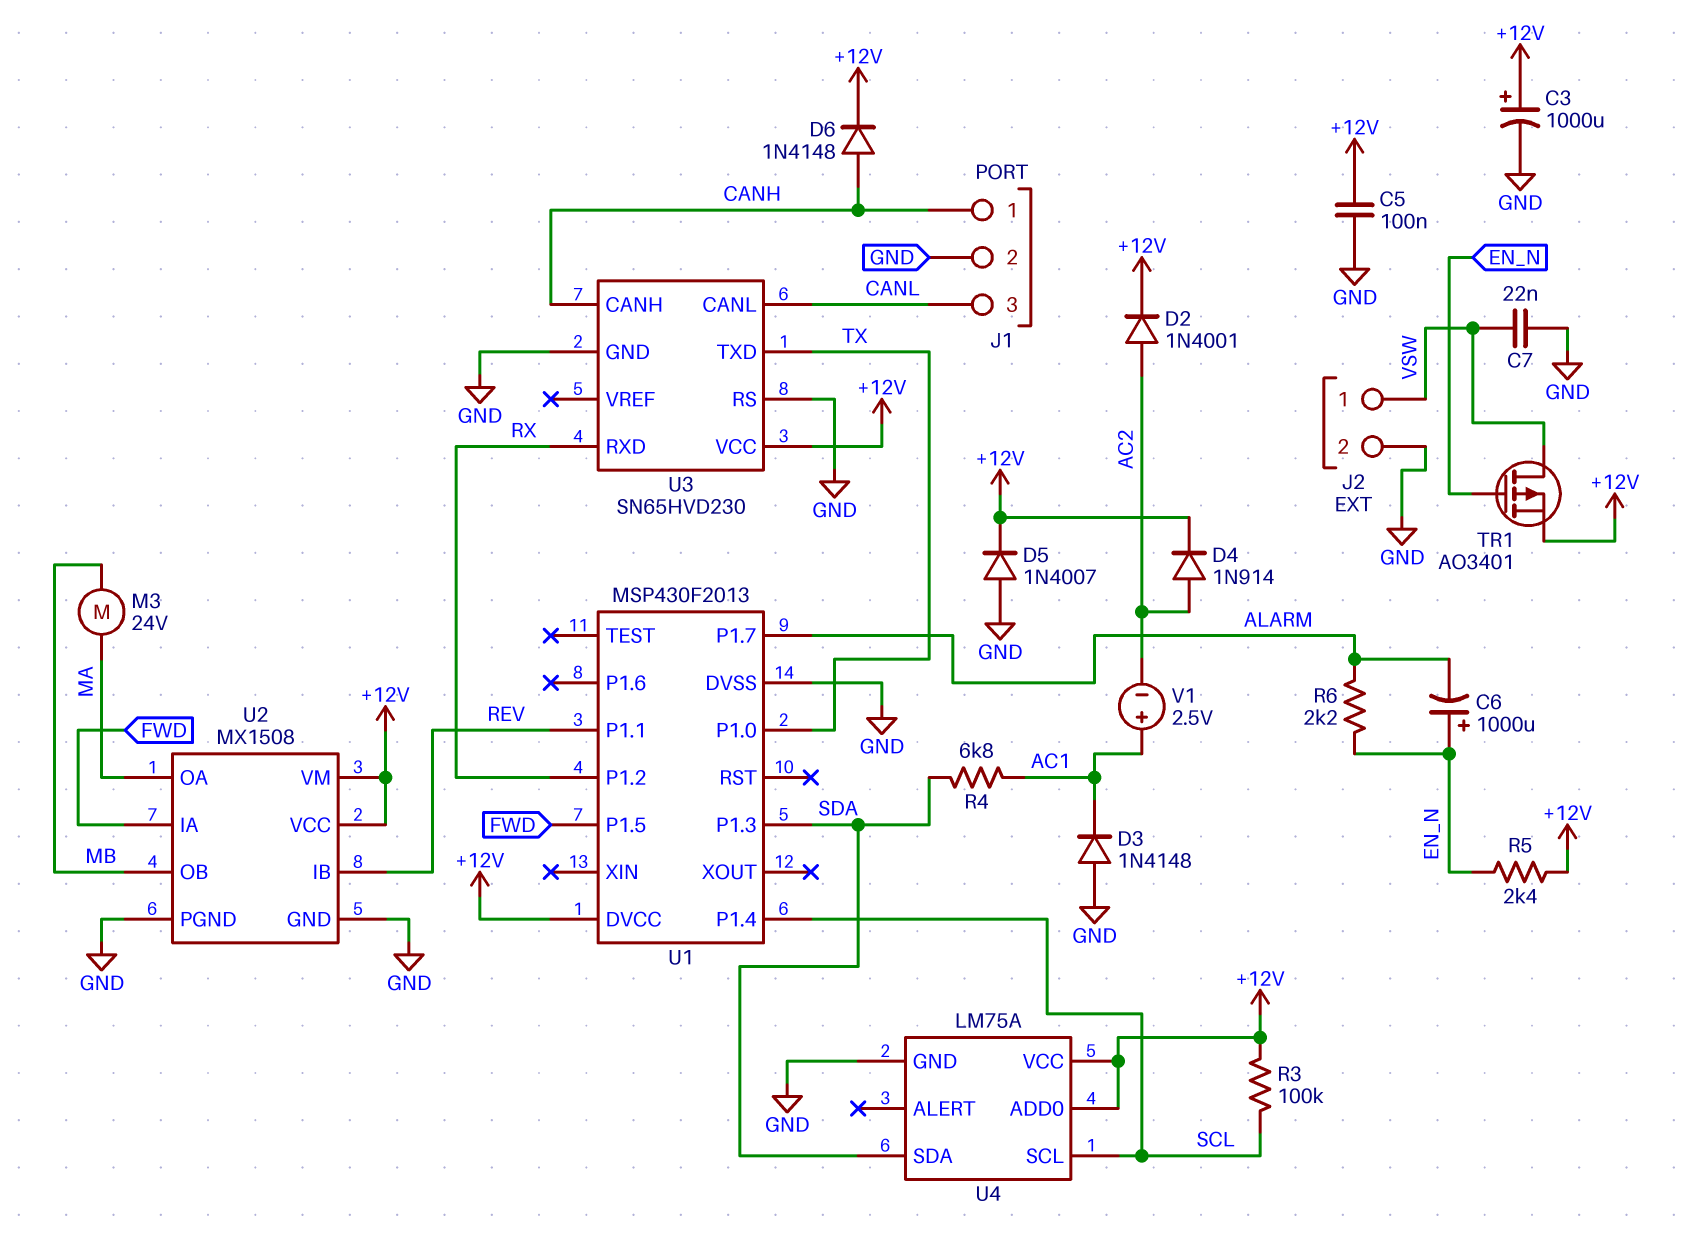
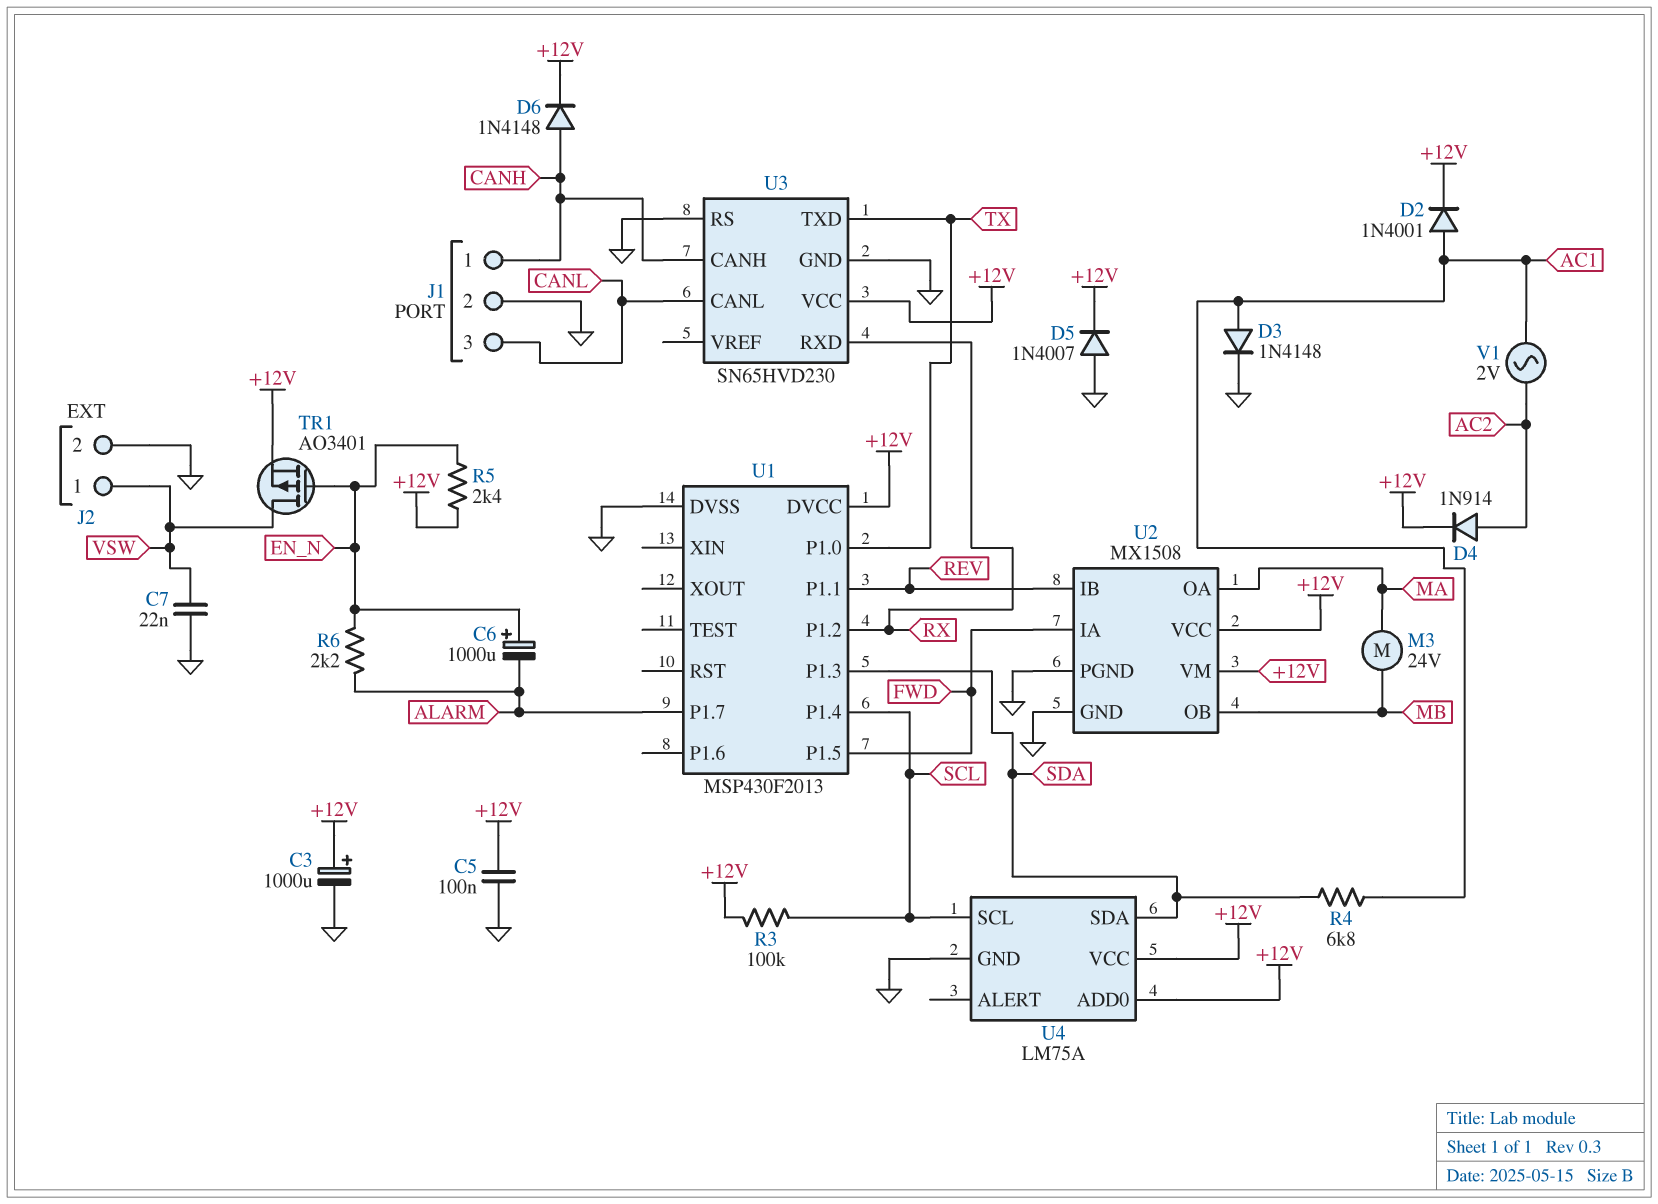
D2: diode 1N4001 (A AC2, K +12V) -> diode 1N4001 (A AC1, K +12V)
D3: diode 1N4148 (A GND, K AC1) -> diode 1N4148 (A AC1, K GND)
V1: 2.5V (plus AC1, minus AC2) -> AC 2V (AC1, AC2)

